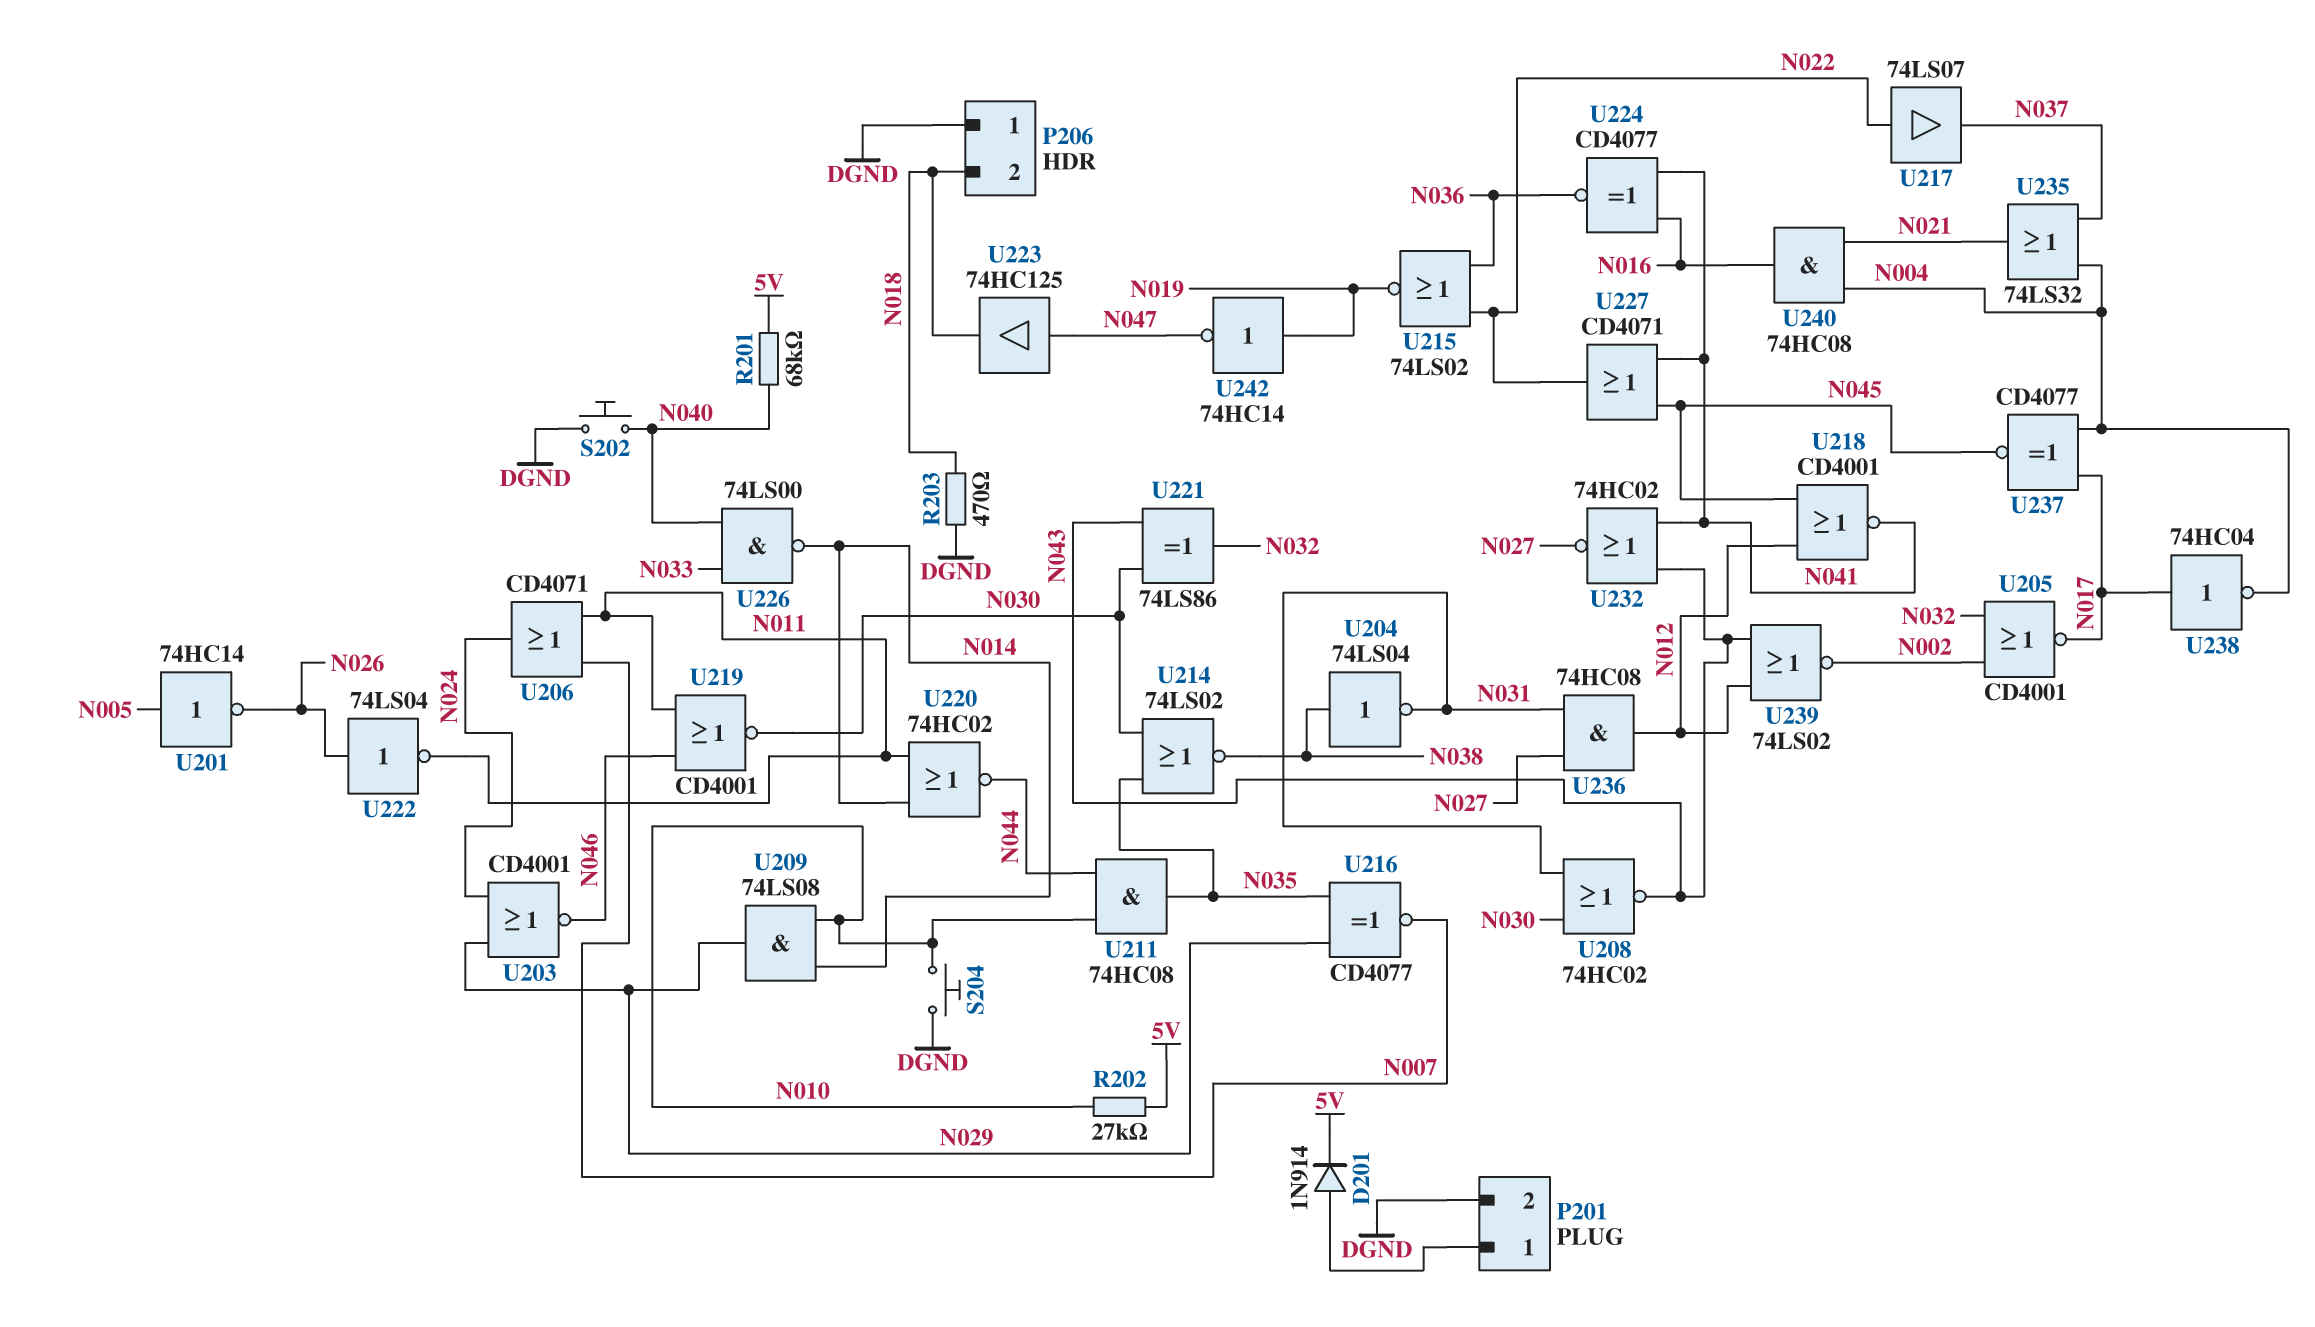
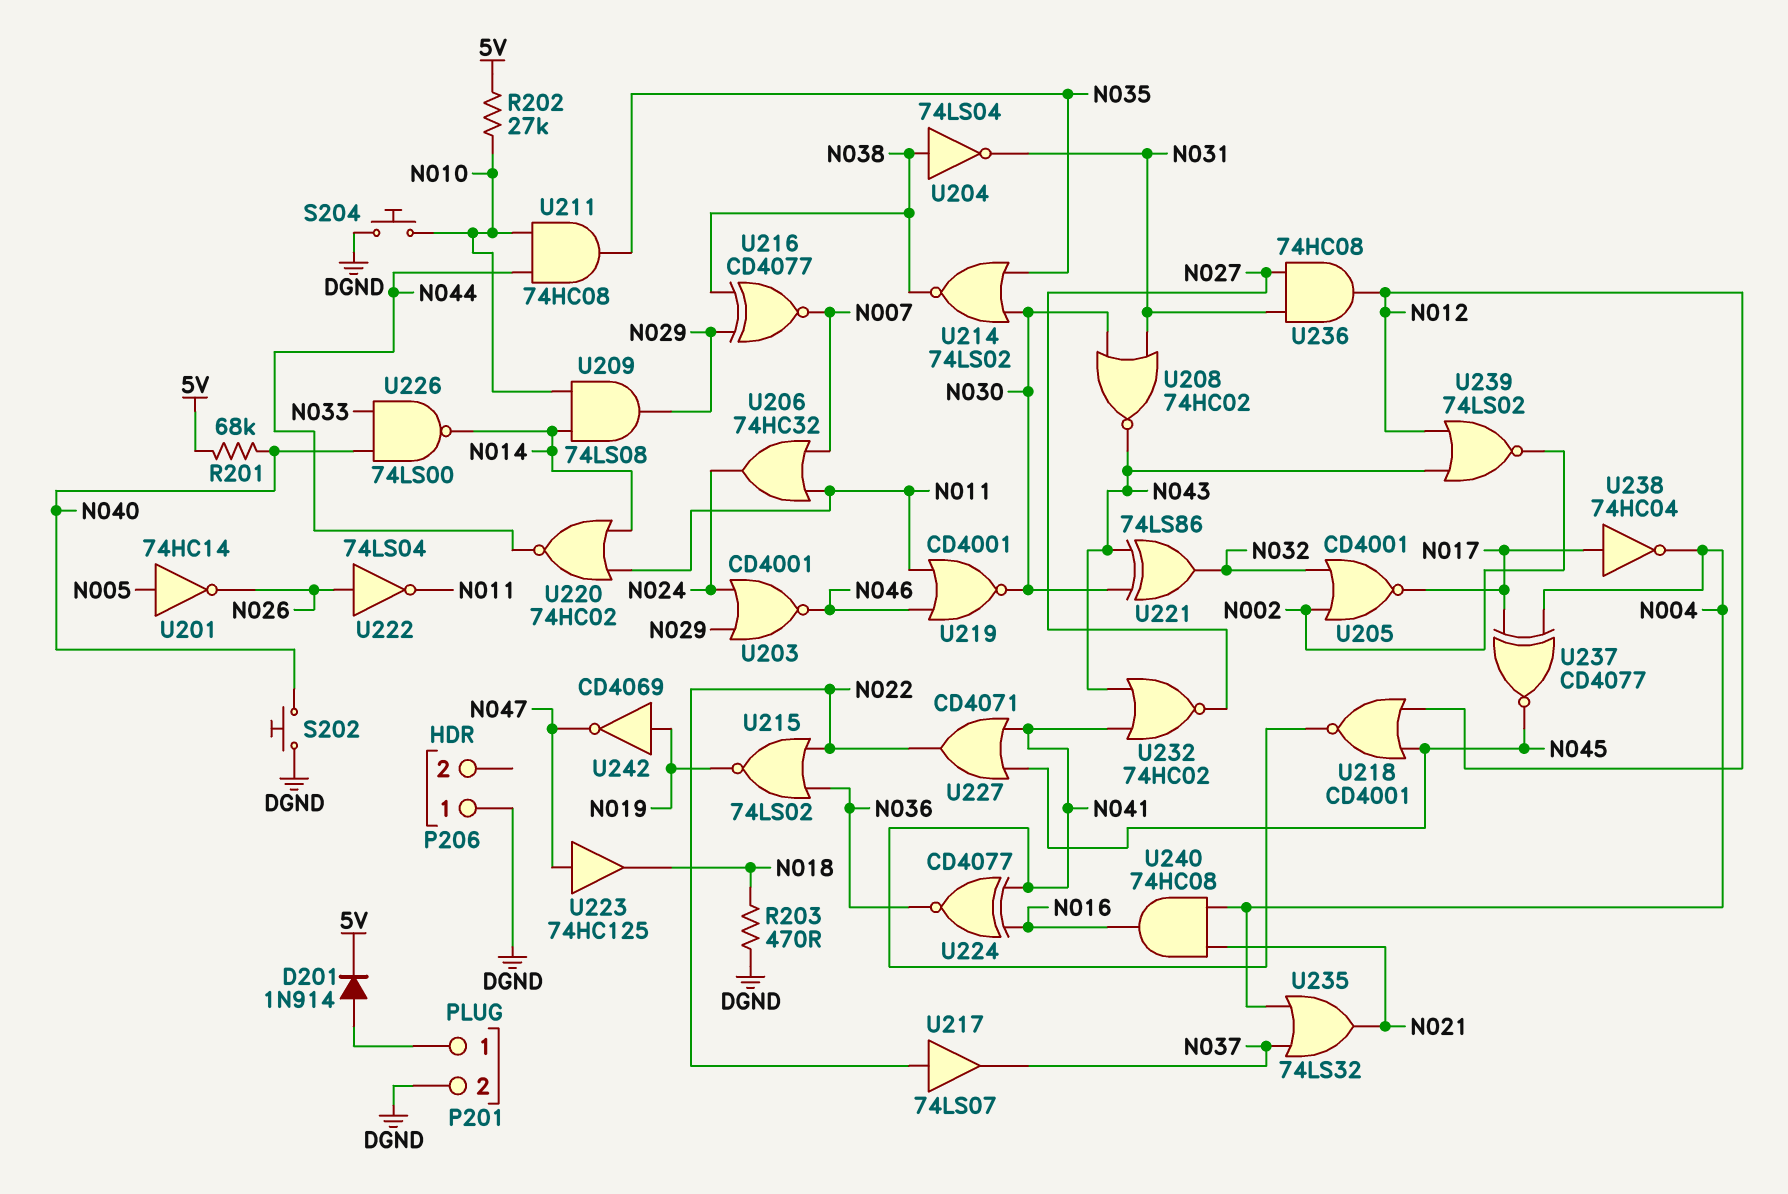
P206 pin 2: N018 -> none
U206: OR CD4071 (in N007, in N011, out N024) -> OR 74HC32 (in N007, in N011, out N024)
U216: XNOR CD4077 (in N029, in N035, out N007) -> XNOR CD4077 (in N029, in N038, out N007)
U242: NOT 74HC14 (in N019, out N047) -> NOT CD4069 (in N019, out N047)

